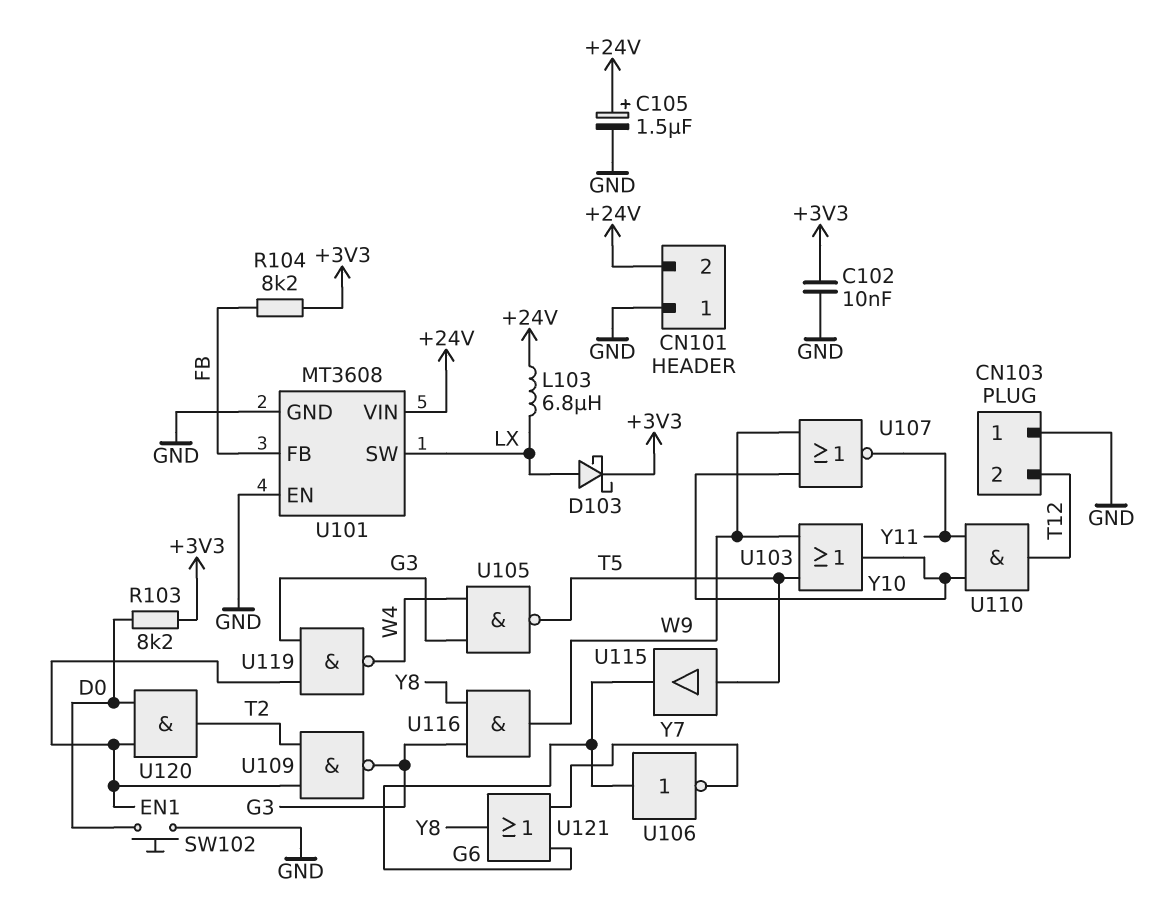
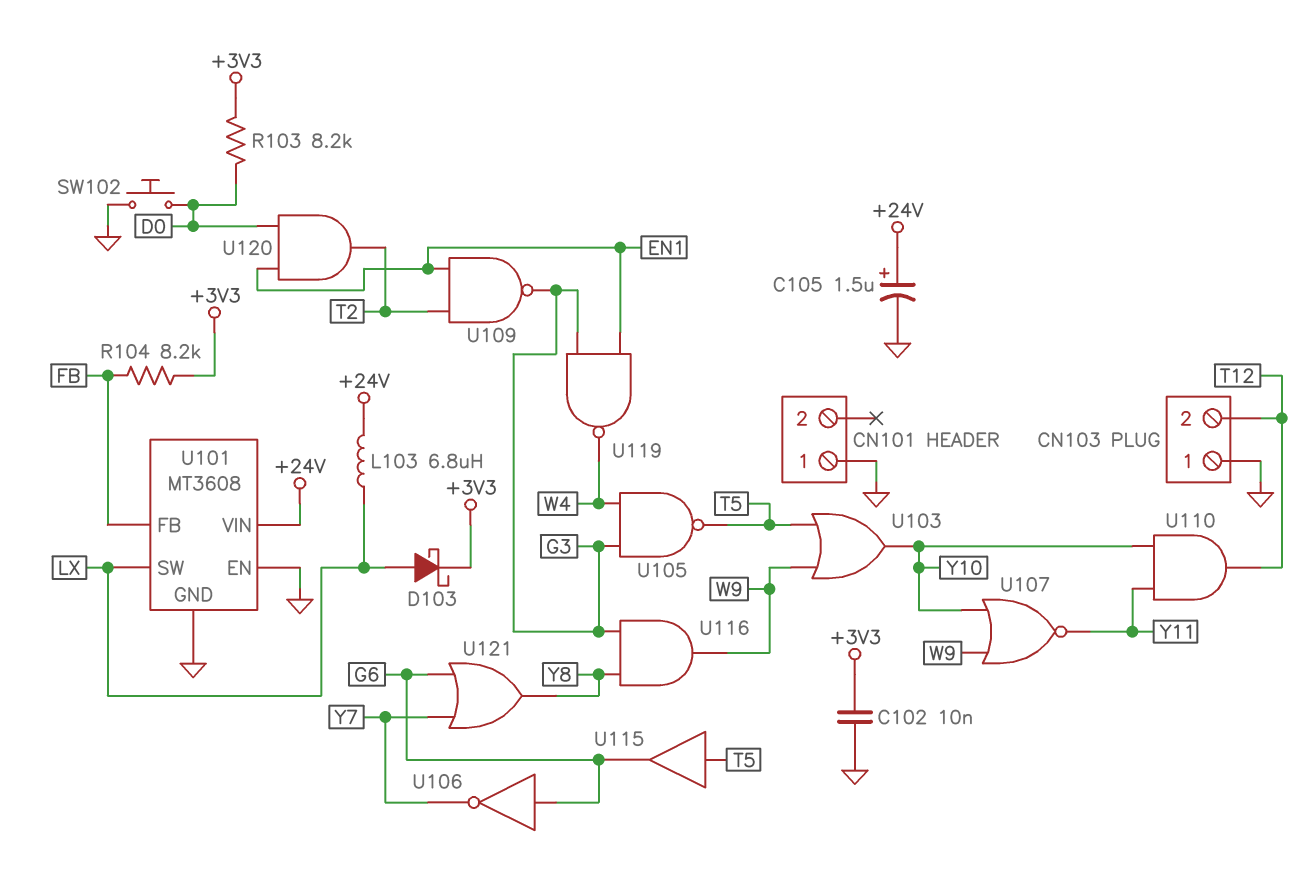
CN101 pin 2: +24V -> none

